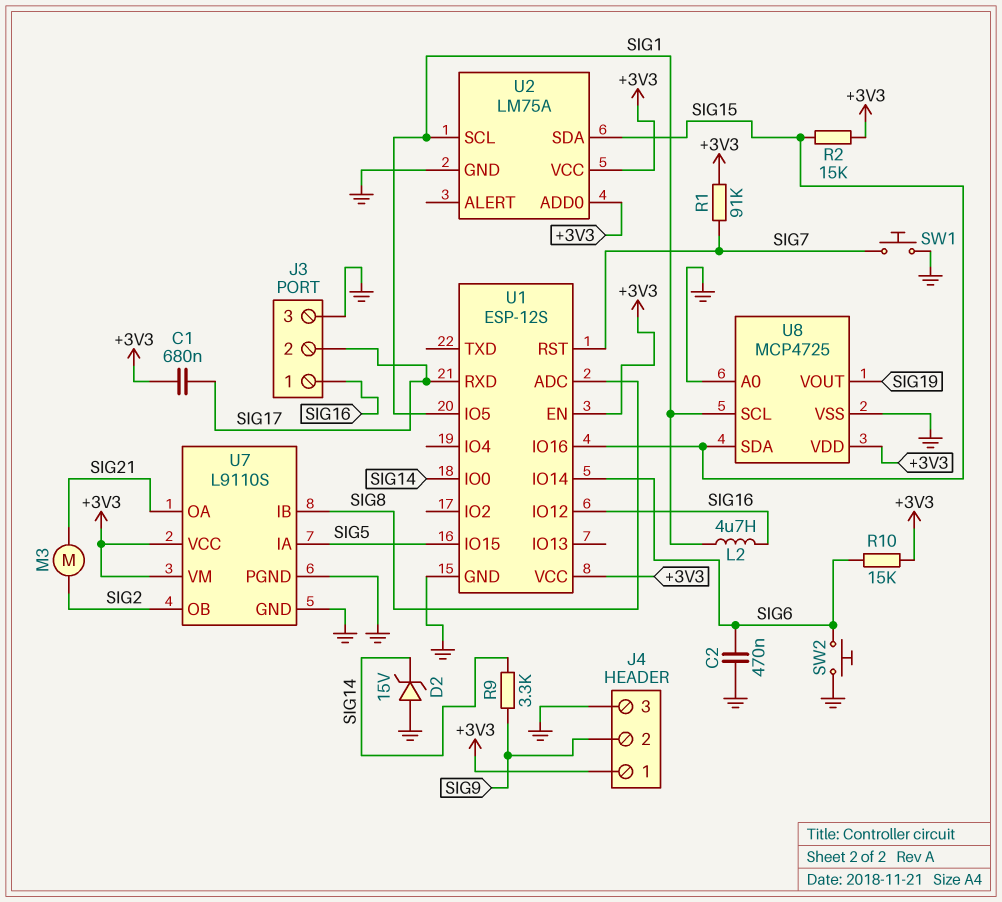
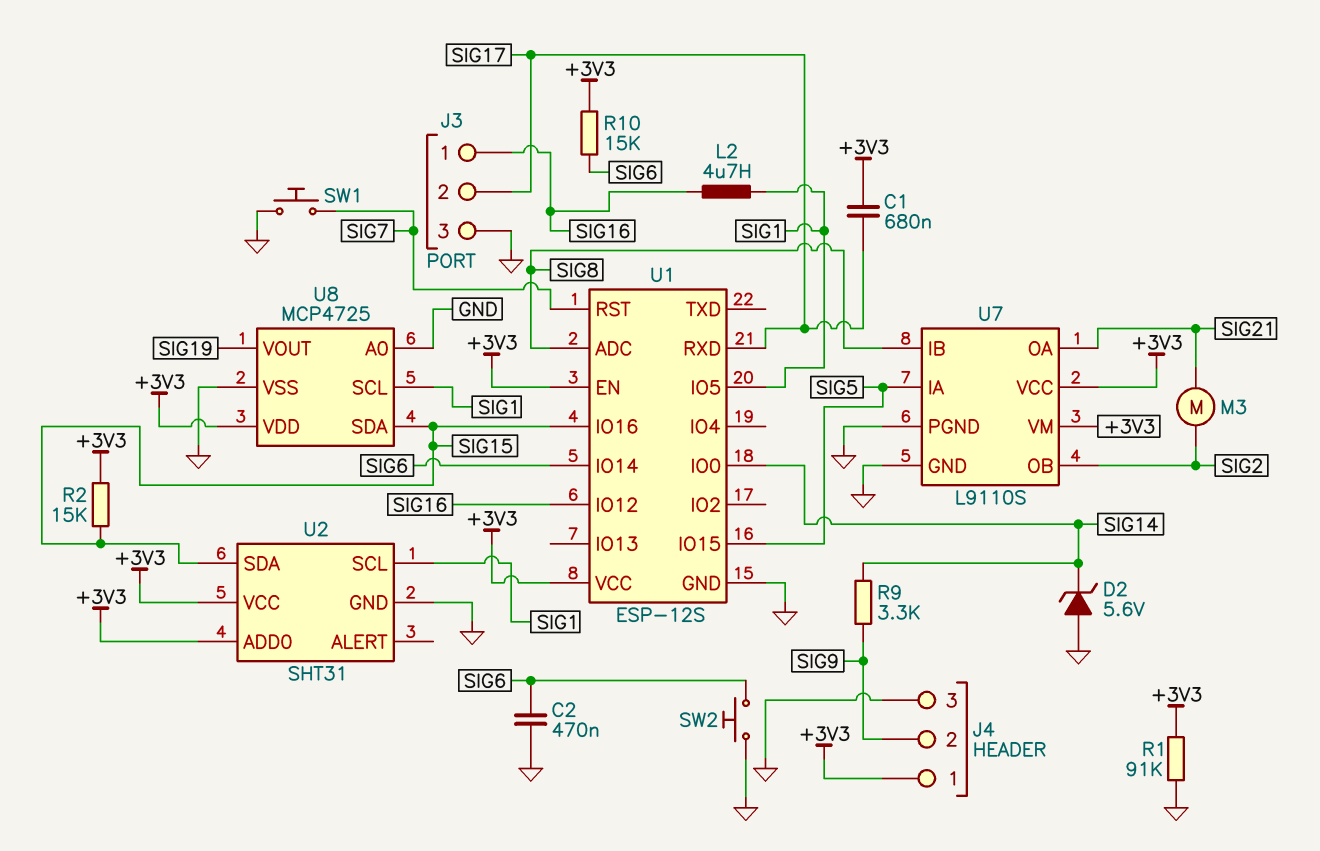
D2: zener 15V (A GND, K SIG14) -> zener 5.6V (A GND, K SIG14)
R1: 91k (+3V3, SIG7) -> 91k (+3V3, GND)
U2: LM75A -> SHT31

